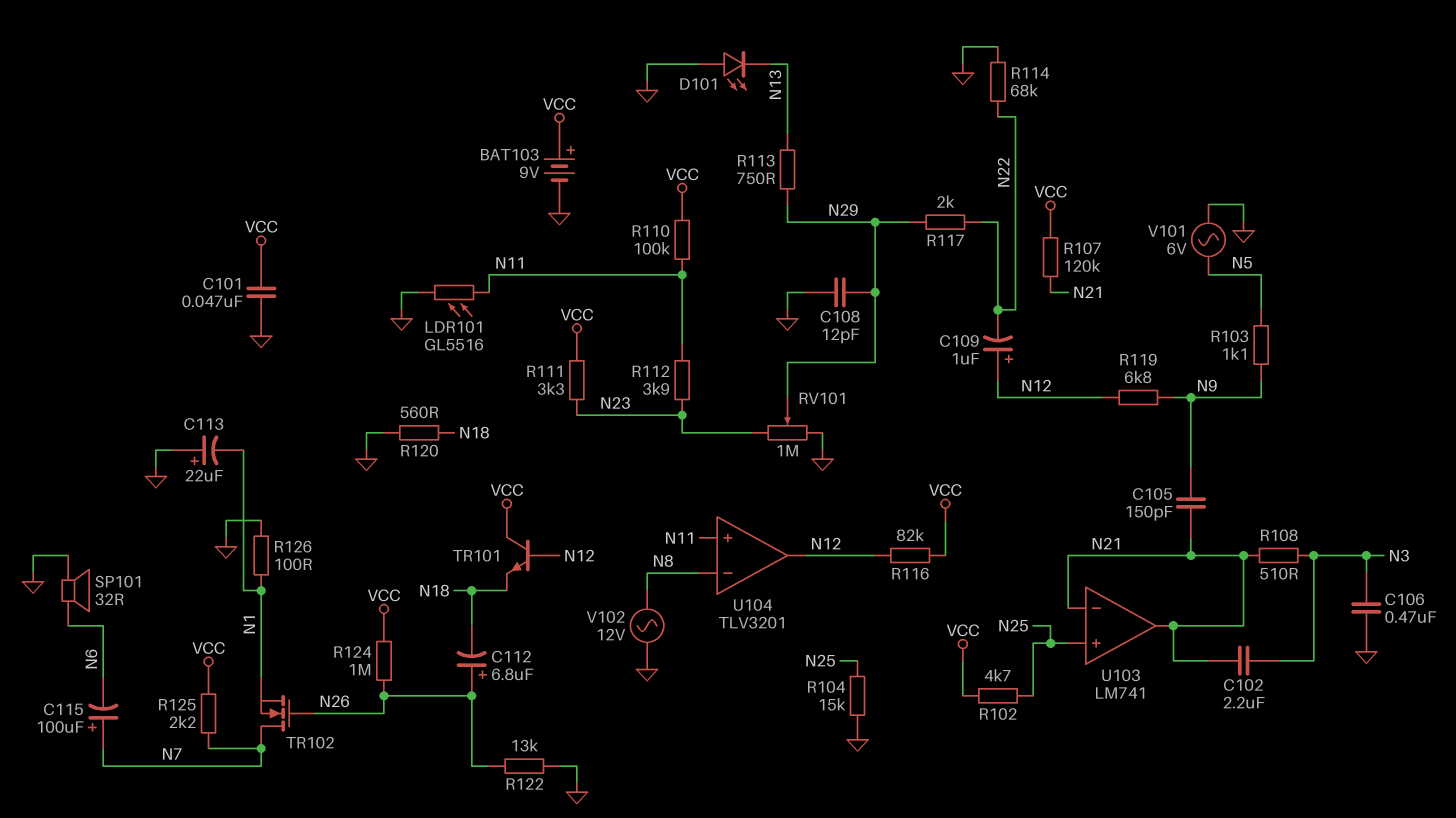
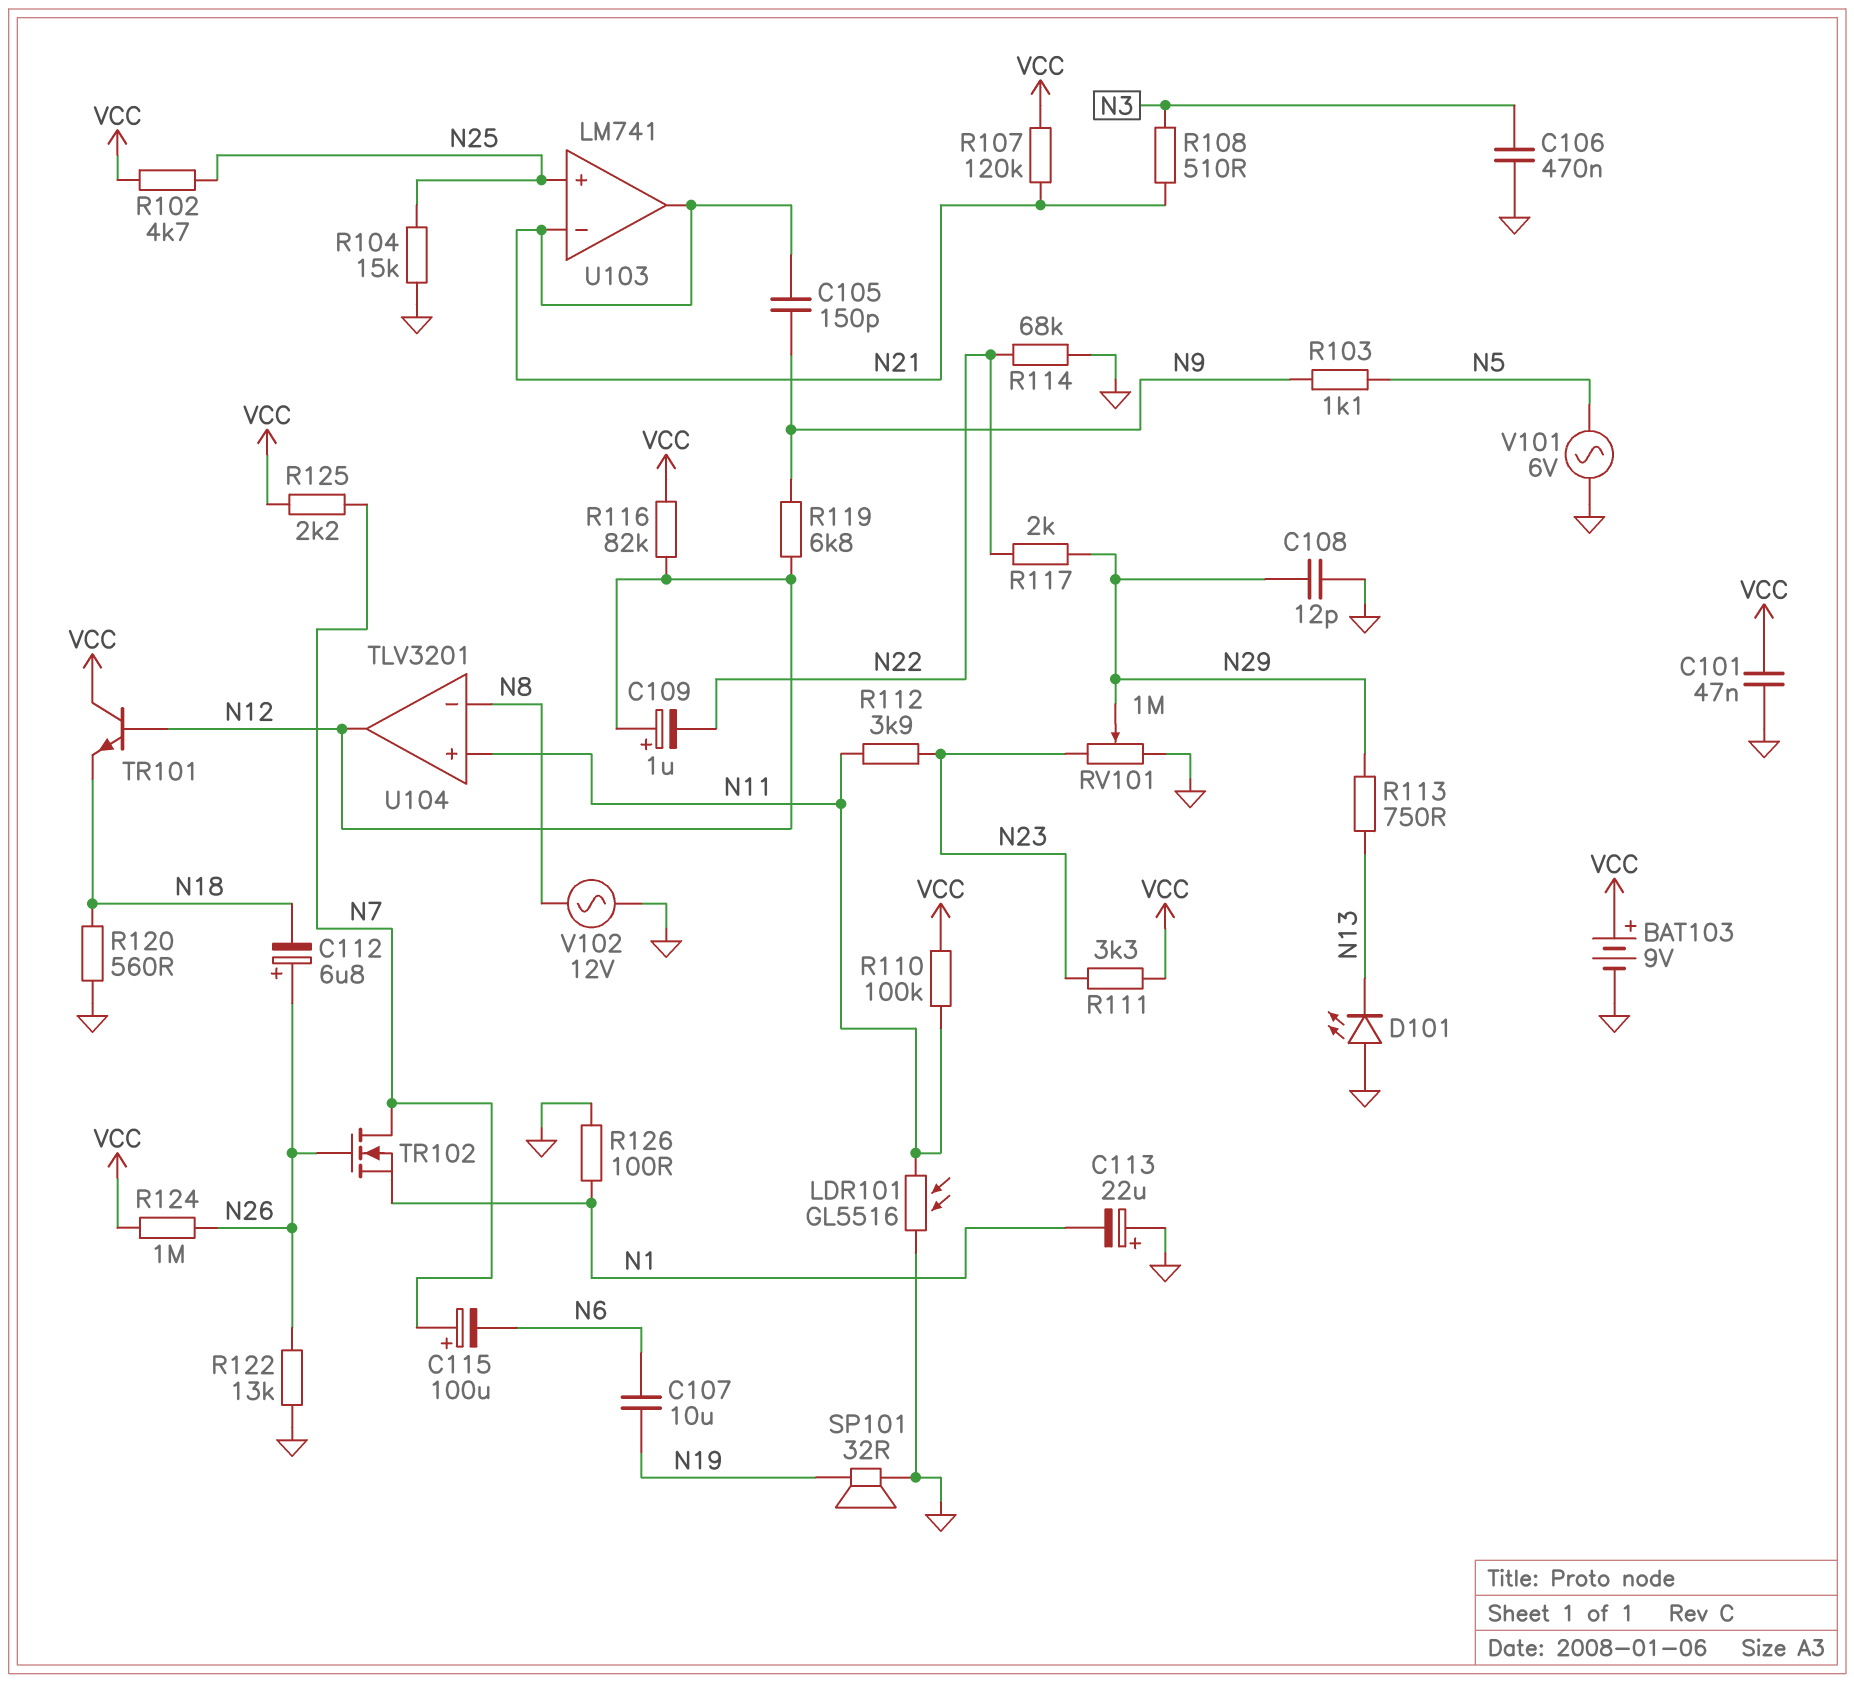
C102: 2.2uF (N3, N21) -> none
C107: none -> 10uF (N6, N19)
SP101: speaker 32R (GND, N6) -> speaker 32R (GND, N19)

